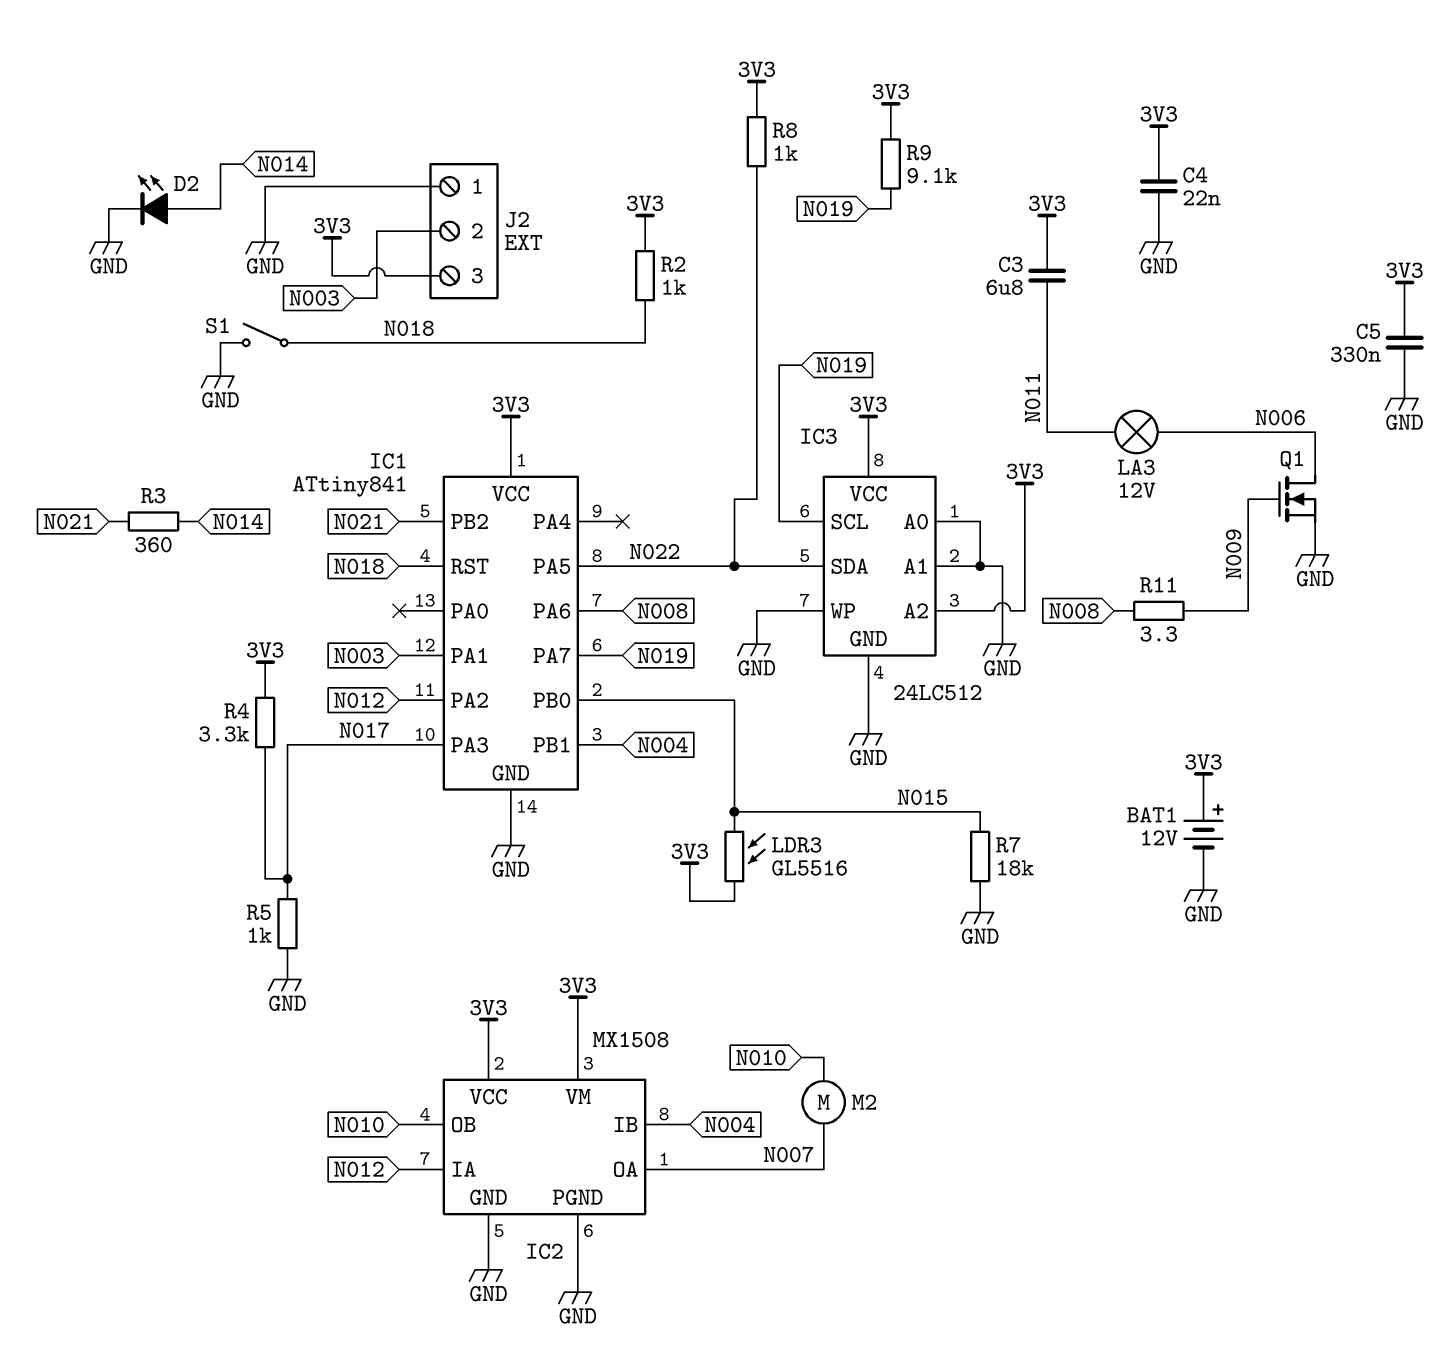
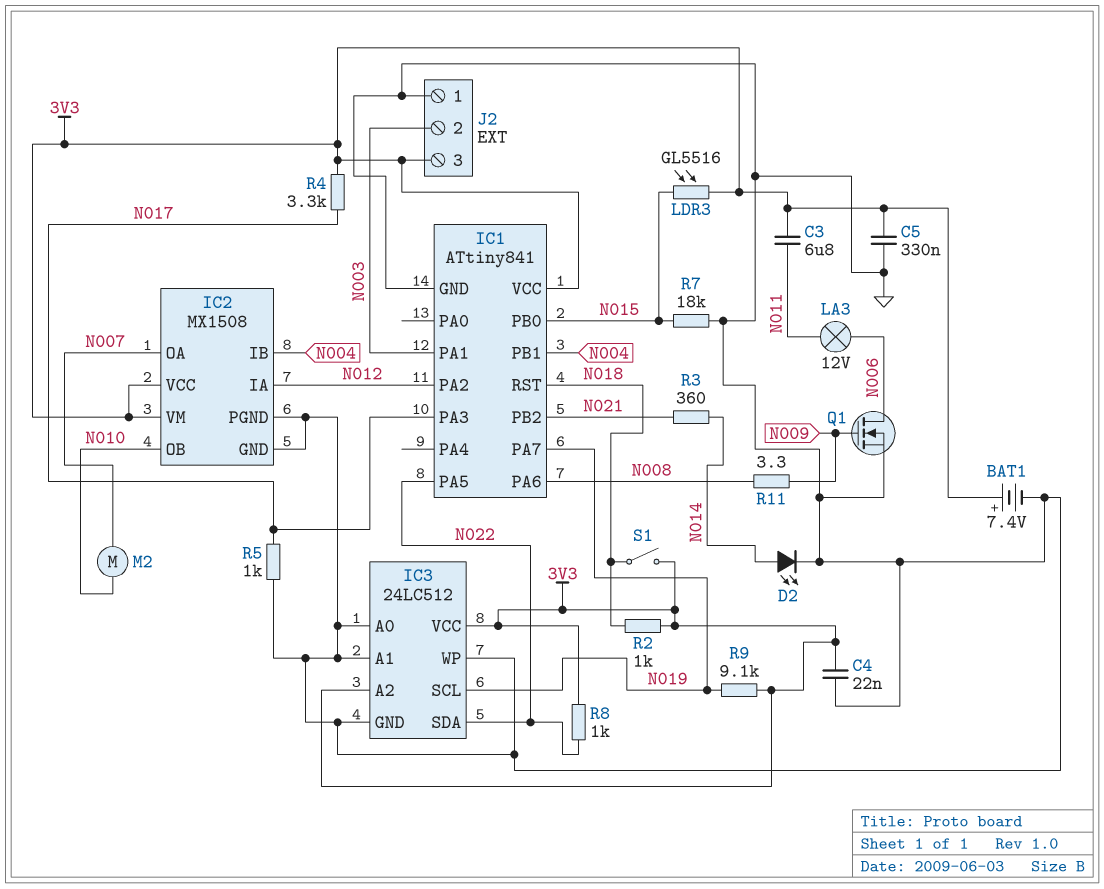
BAT1: 12V (plus 3V3, minus GND) -> 7.4V (plus 3V3, minus GND)
S1: switch (GND, N018) -> switch (3V3, N018)

